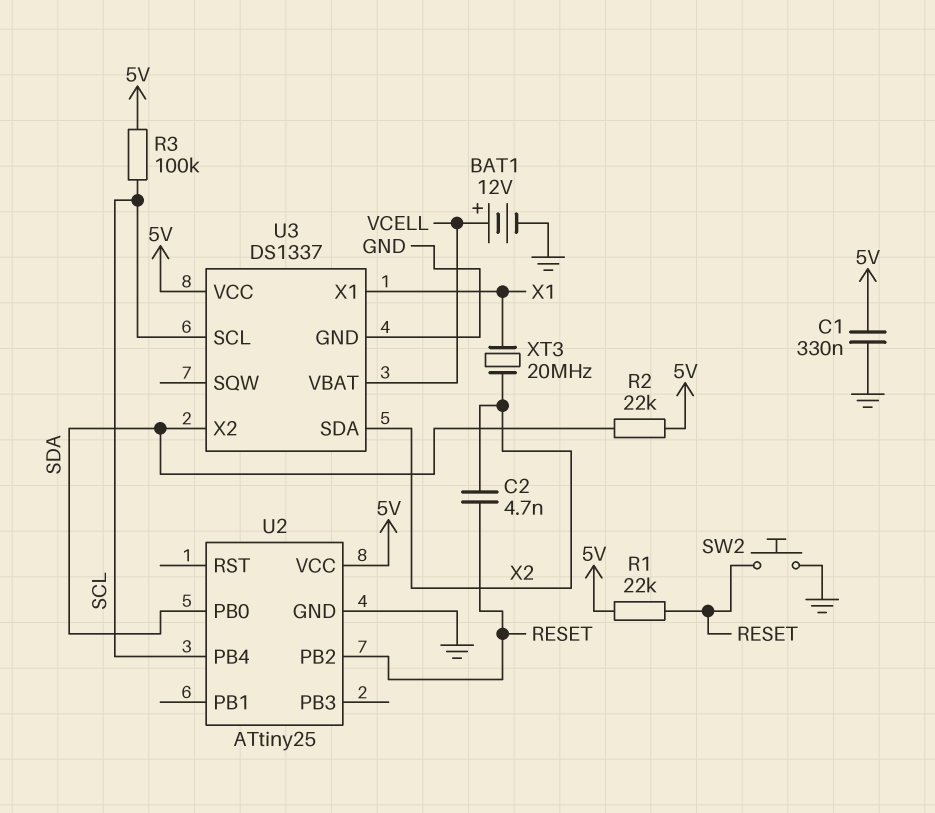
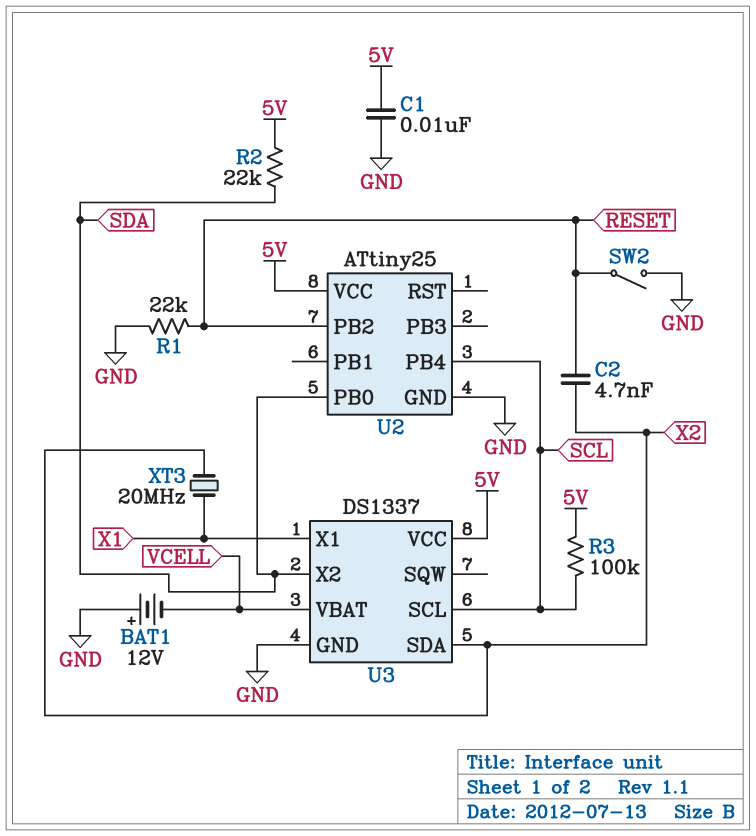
BAT1: 12V (plus VCELL, minus GND) -> 12V (plus GND, minus VCELL)
C1: 330nF (5V, GND) -> 10nF (5V, GND)
R1: 22k (5V, RESET) -> 22k (GND, RESET)
SW2: button (GND, RESET) -> switch (GND, RESET)

